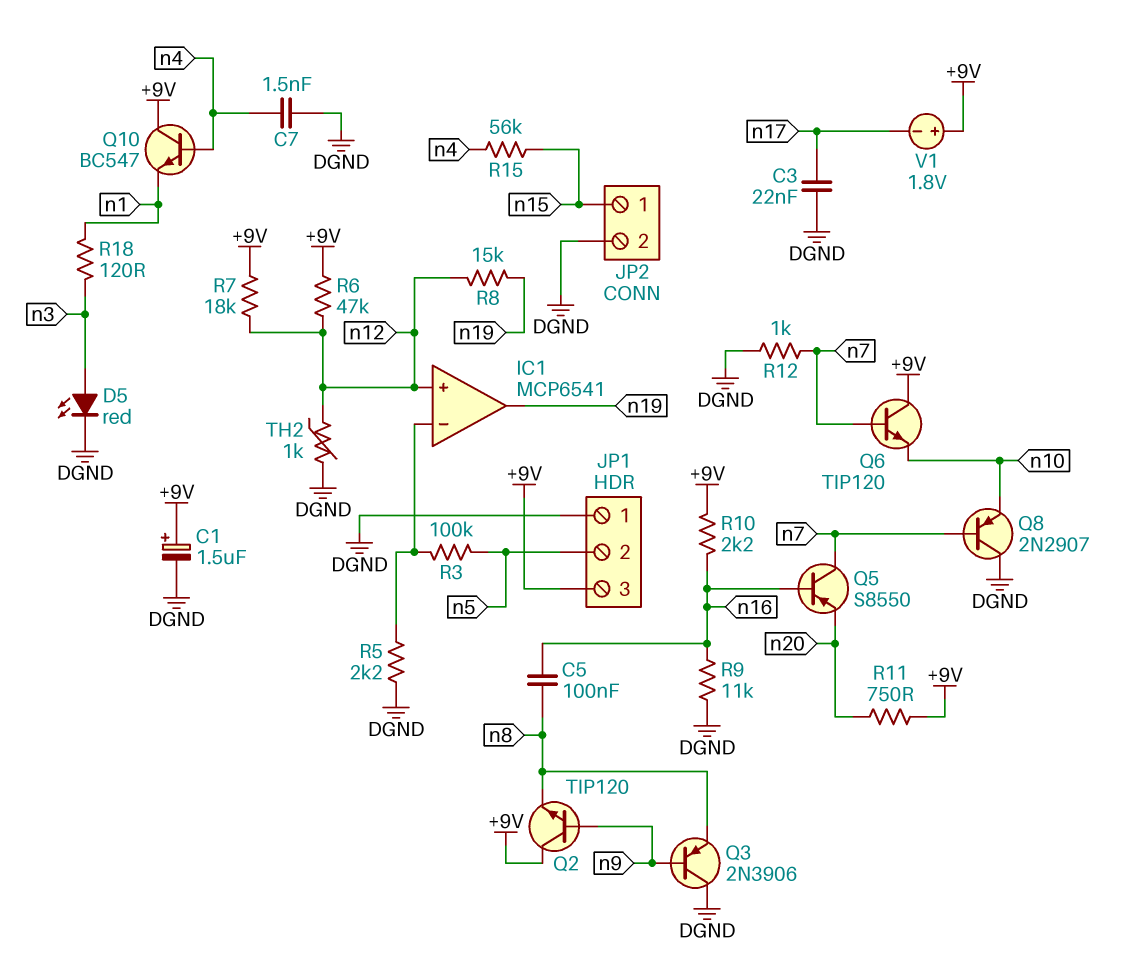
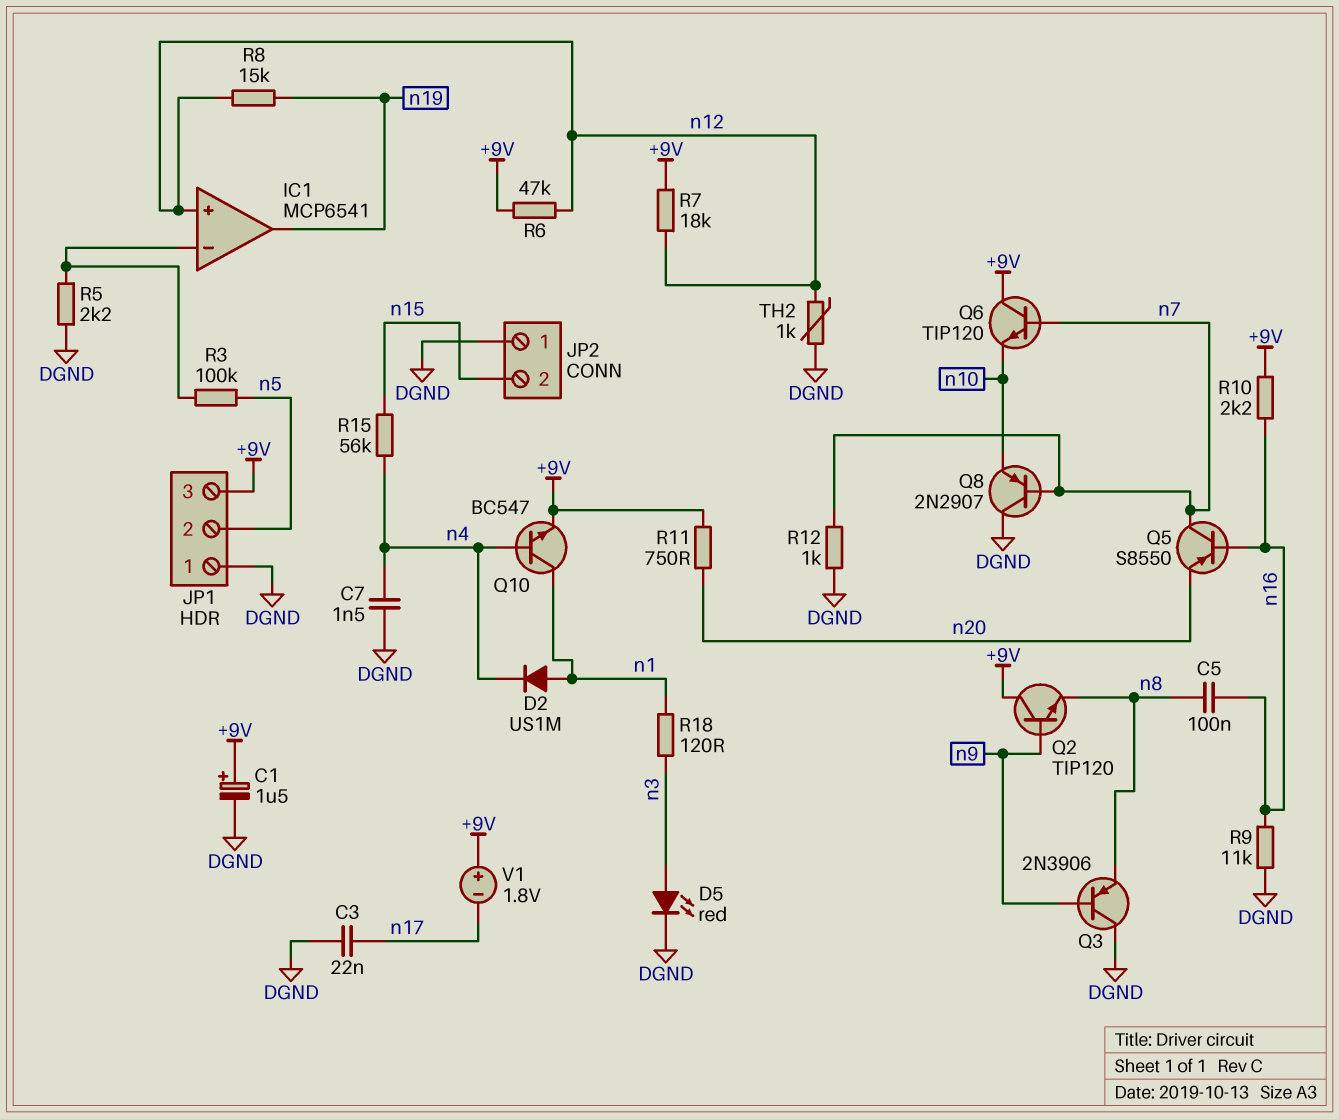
D2: none -> diode US1M (A n1, K n4)
JP2 pin 1: n15 -> DGND
JP2 pin 2: DGND -> n15
Q10: NPN BC547 (B n4, C +9V, E n1) -> NPN BC547 (B n4, C n1, E +9V)

